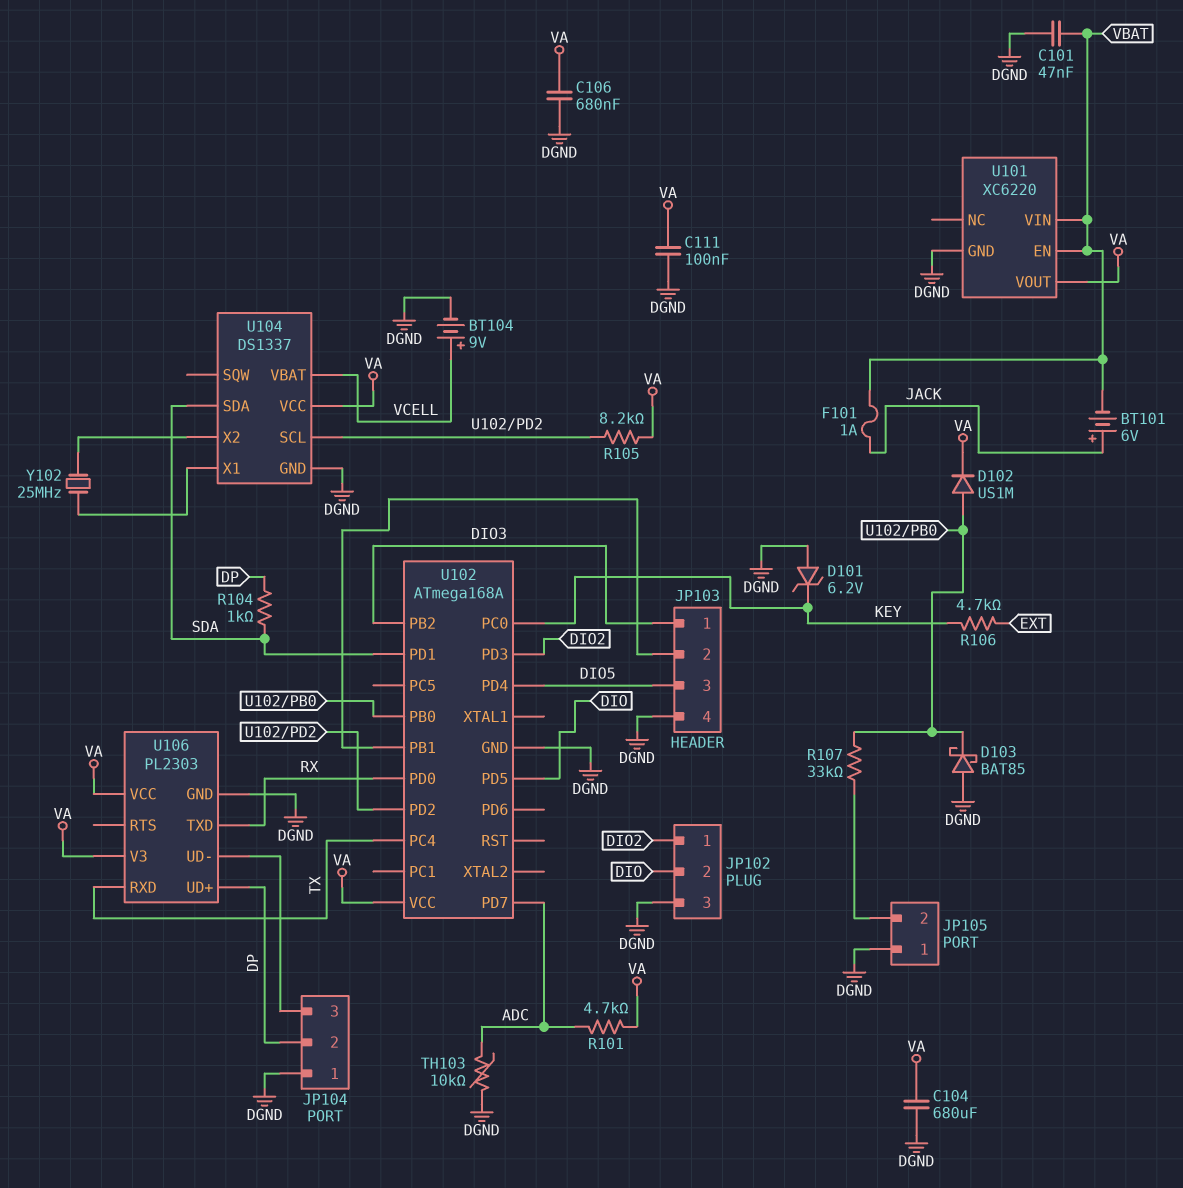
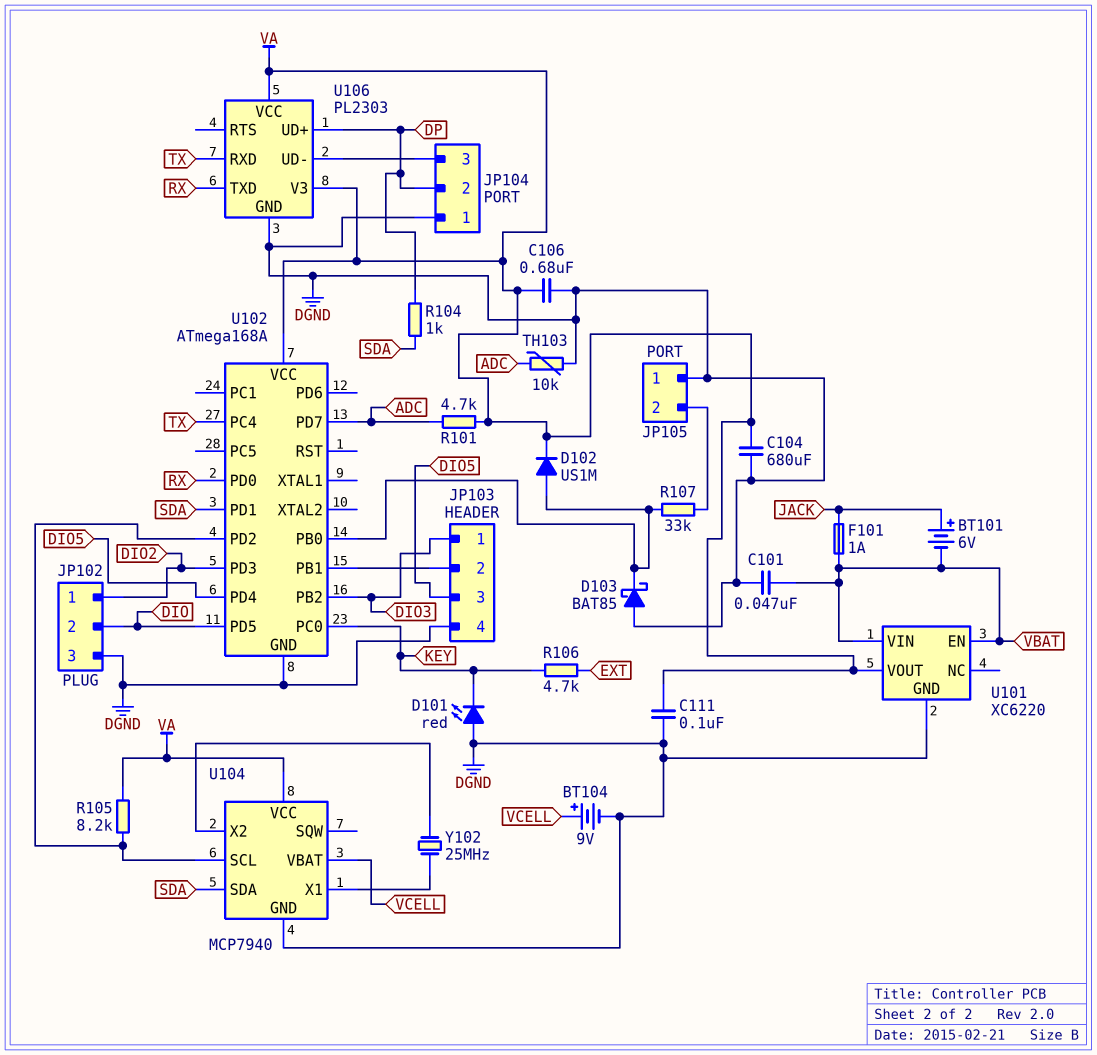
D101: zener 6.2V (A DGND, K KEY) -> LED red (A DGND, K KEY)
U104: DS1337 -> MCP7940

